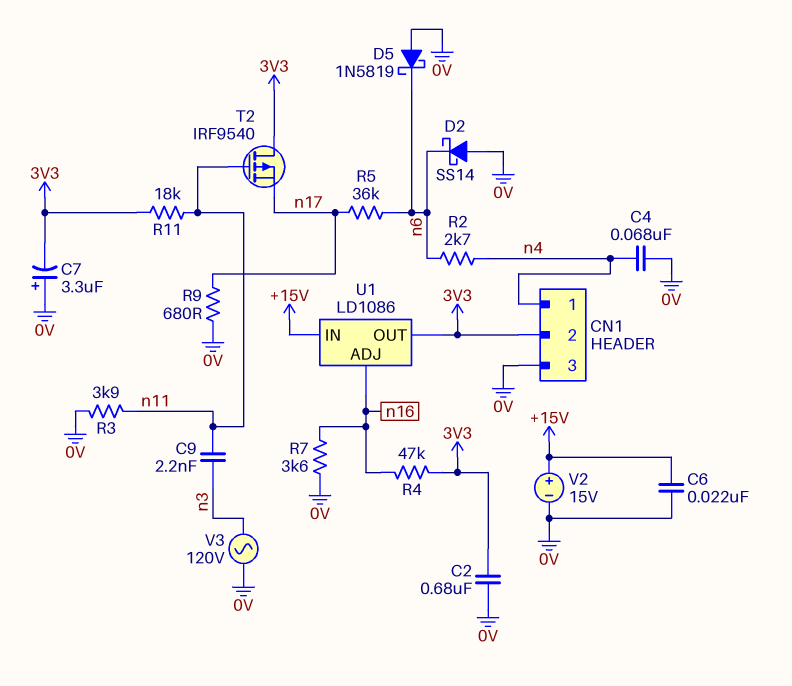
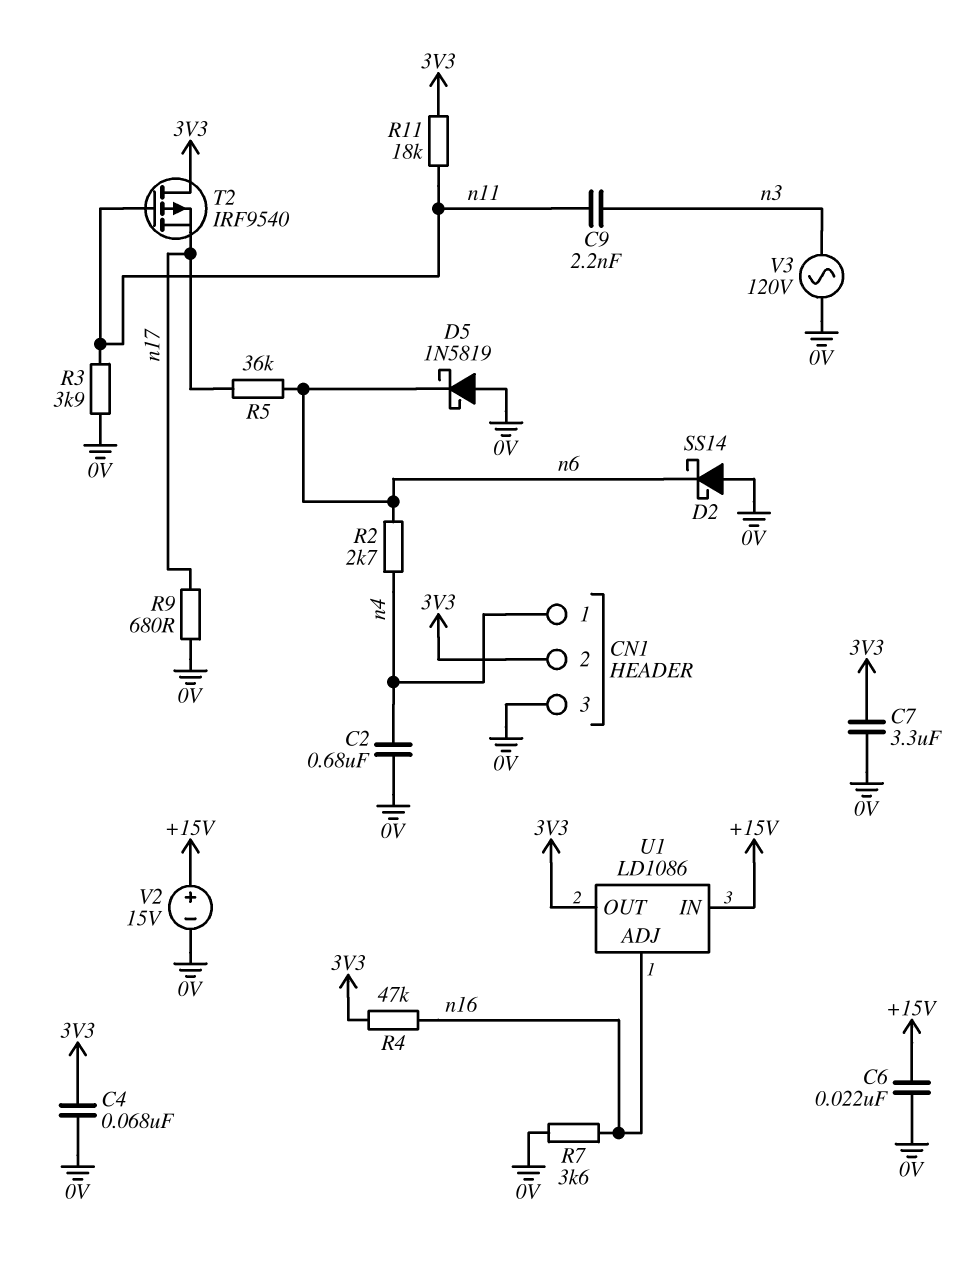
C2: 680nF (0V, 3V3) -> 680nF (0V, n4)
C4: 68nF (0V, n4) -> 68nF (0V, 3V3)
C7: 3.3uF (plus 0V, minus 3V3) -> 3.3uF (0V, 3V3)

